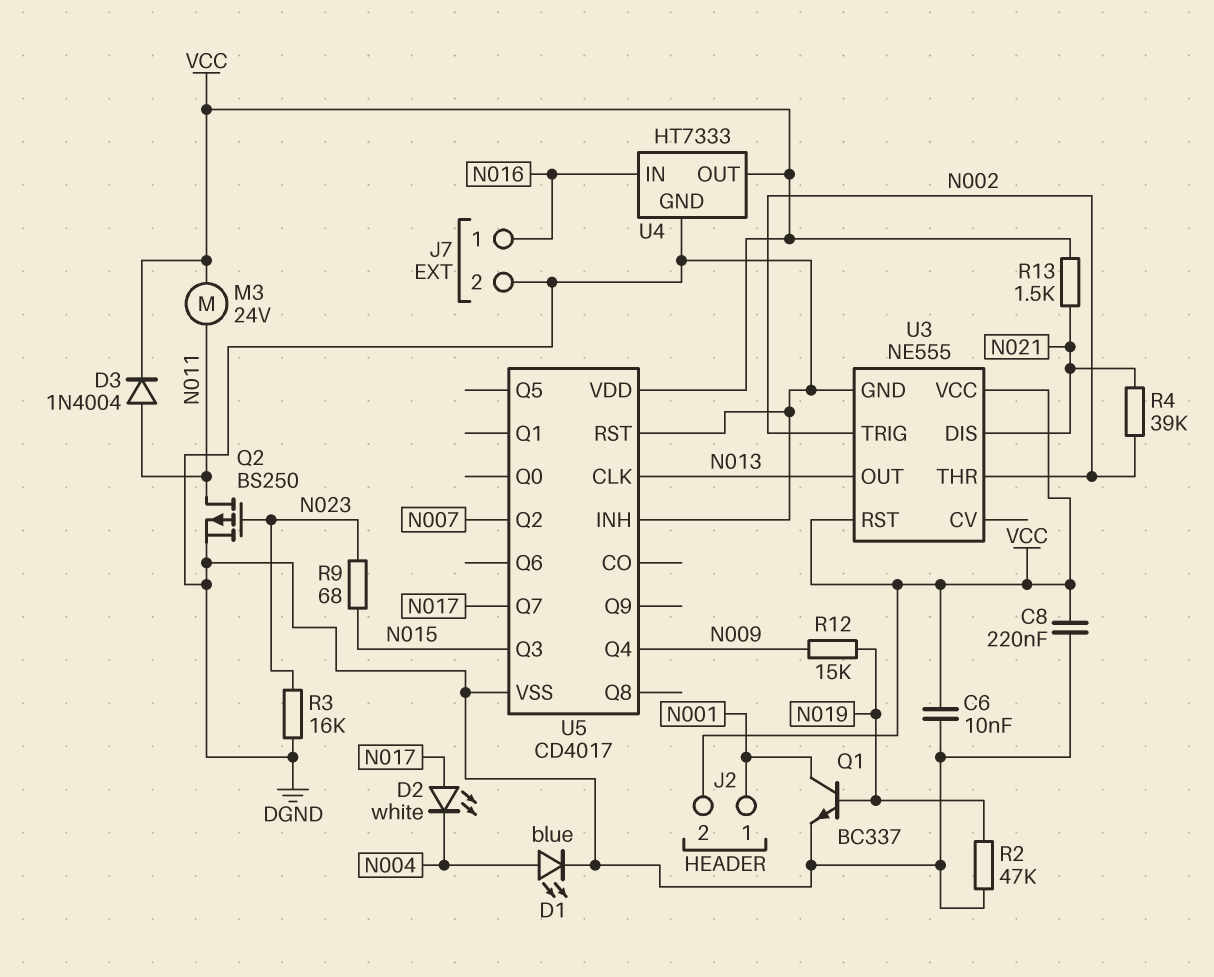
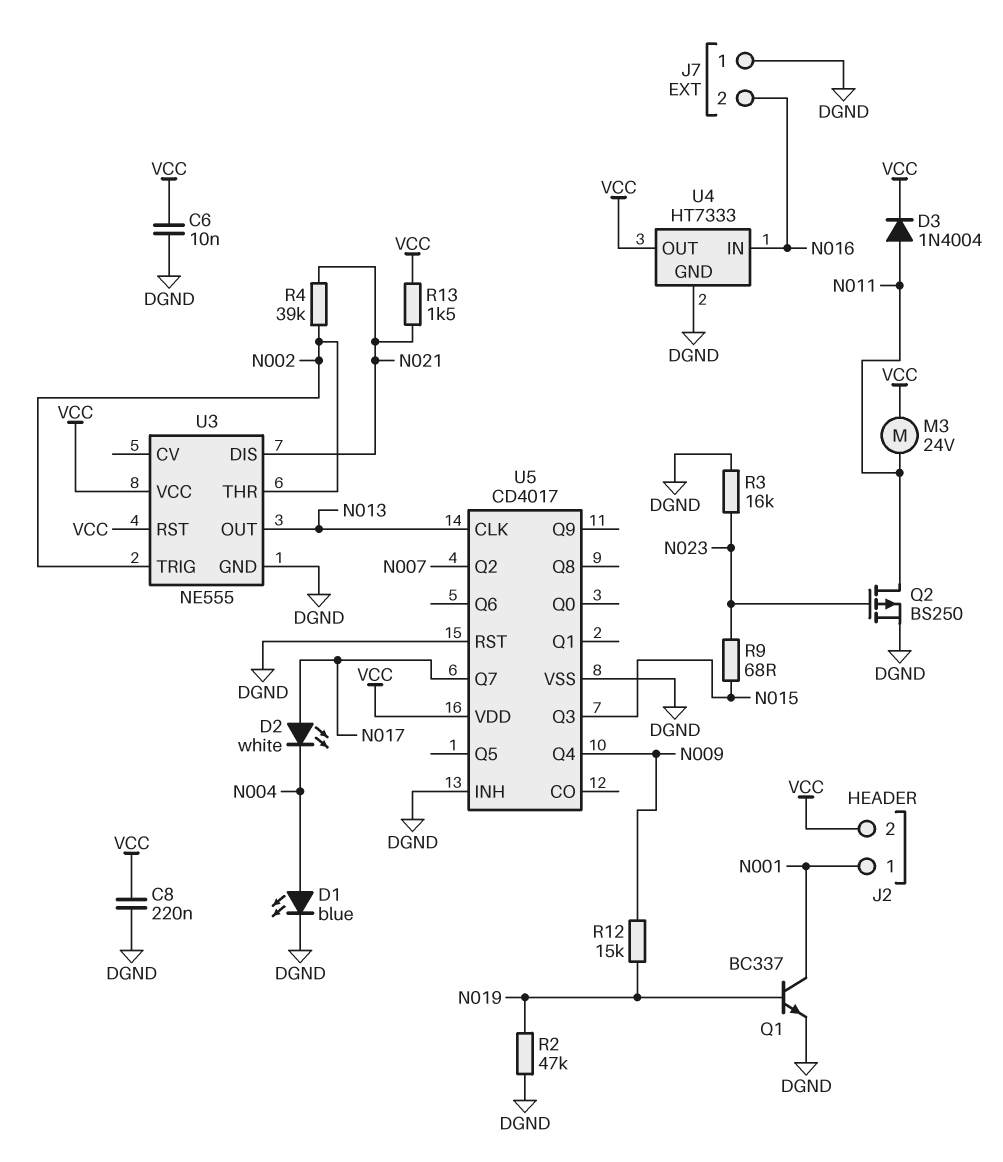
J7 pin 1: N016 -> DGND
J7 pin 2: DGND -> N016

